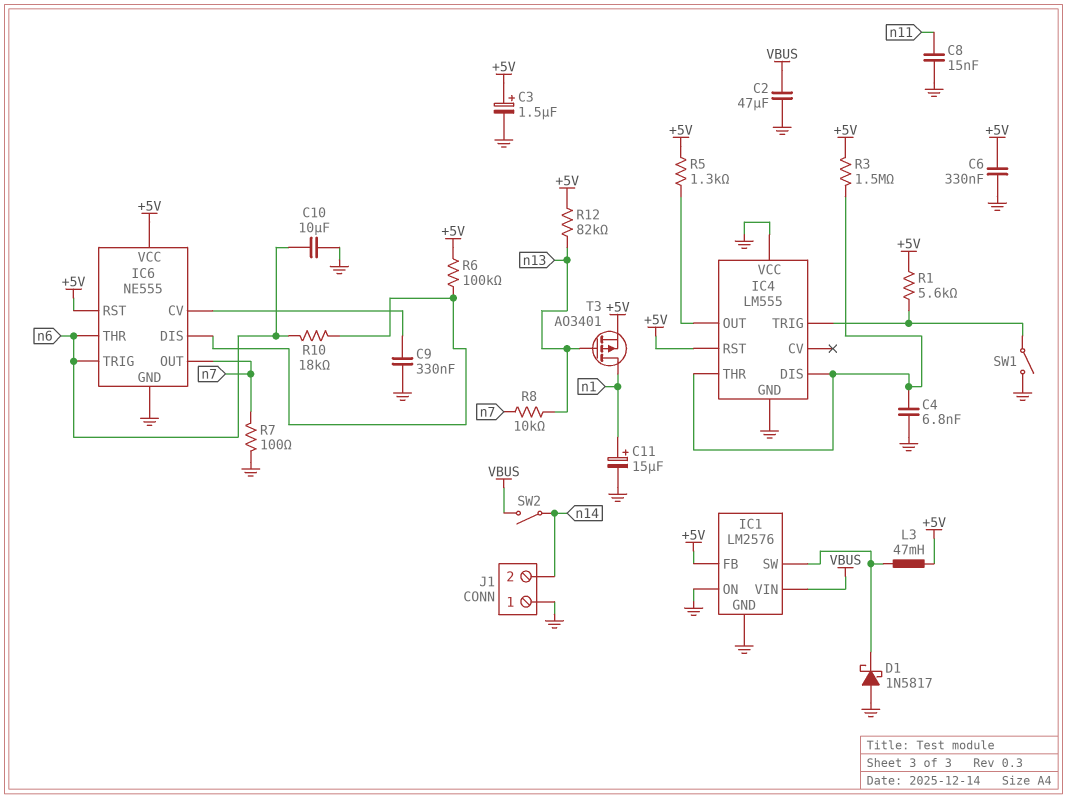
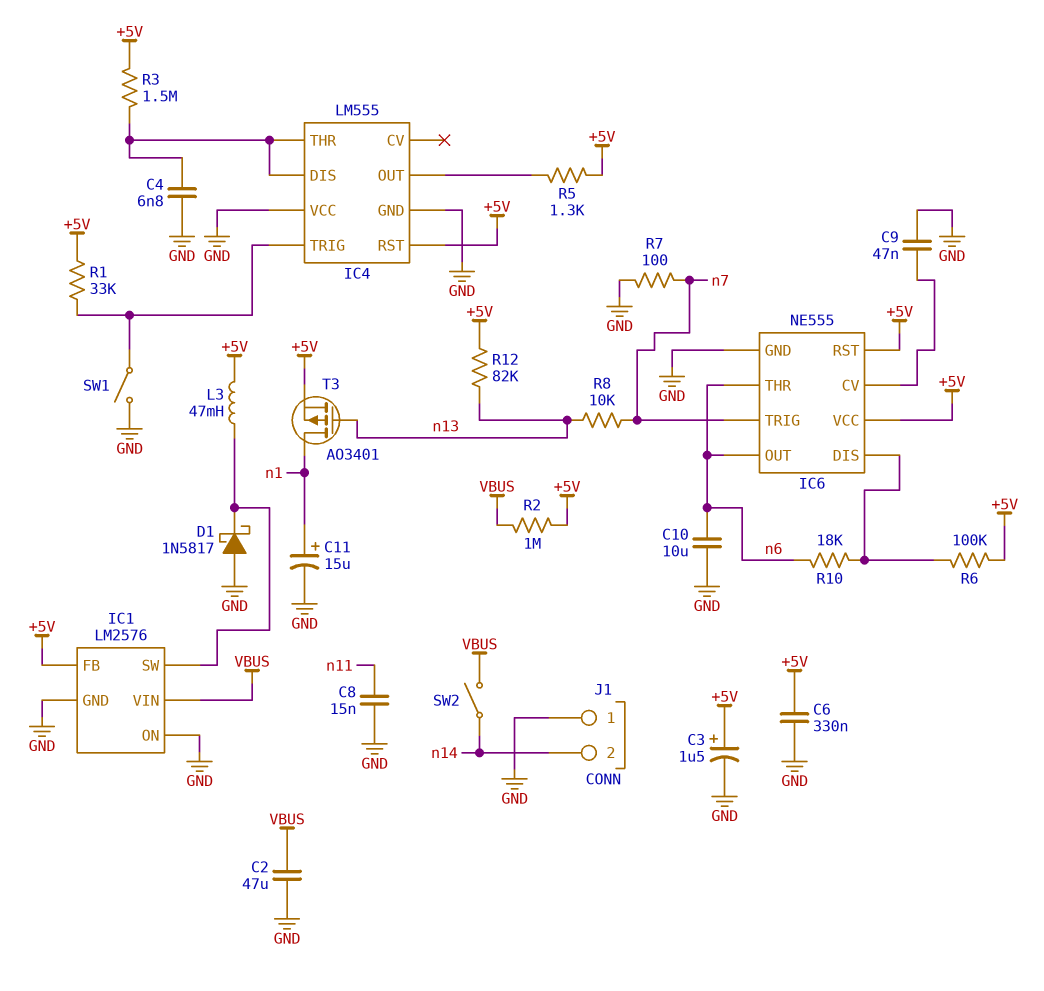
C9: 330nF (GND, IC6/CV) -> 47nF (GND, IC6/CV)
IC6 pin OUT: n7 -> n6
IC6 pin TRIG: n6 -> n7
R1: 5.6k (+5V, IC4/TRIG) -> 33k (+5V, IC4/TRIG)
R2: none -> 1M (+5V, VBUS)

